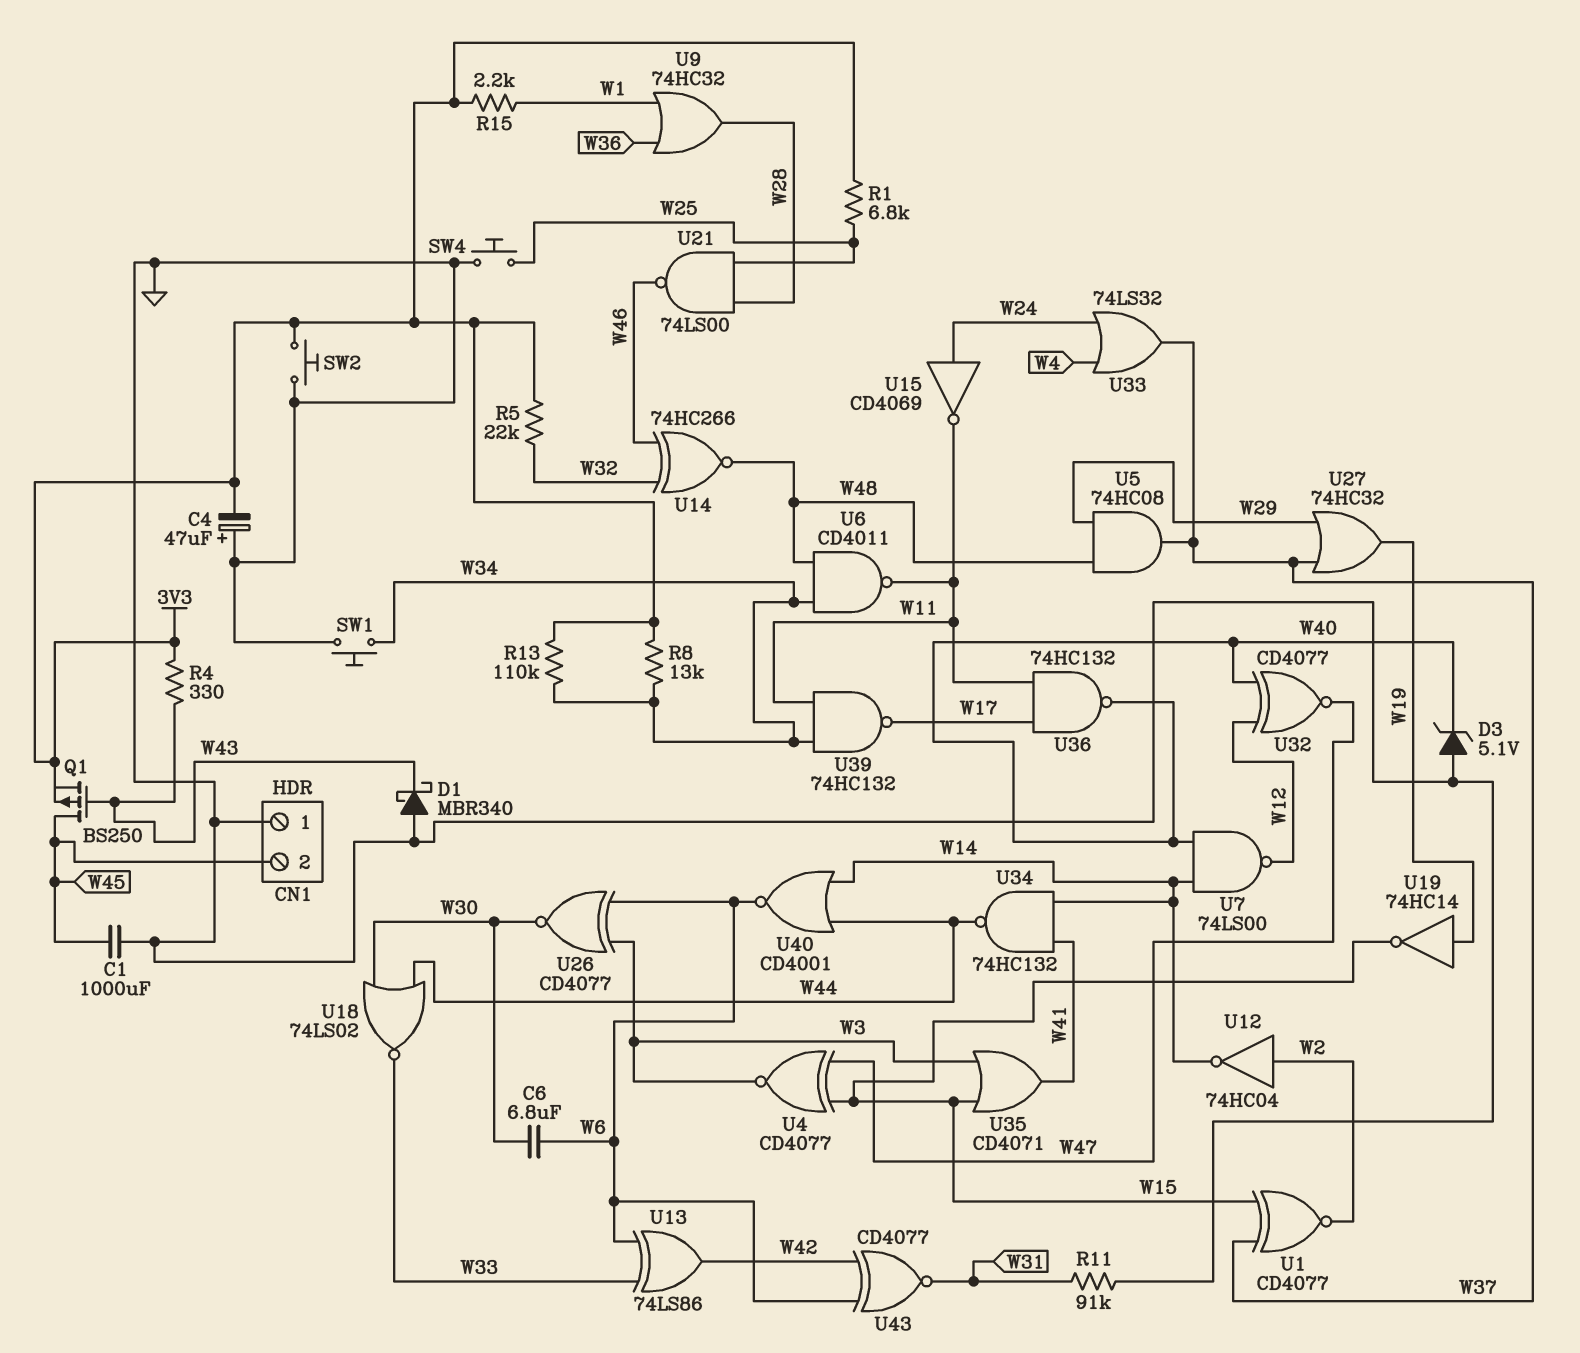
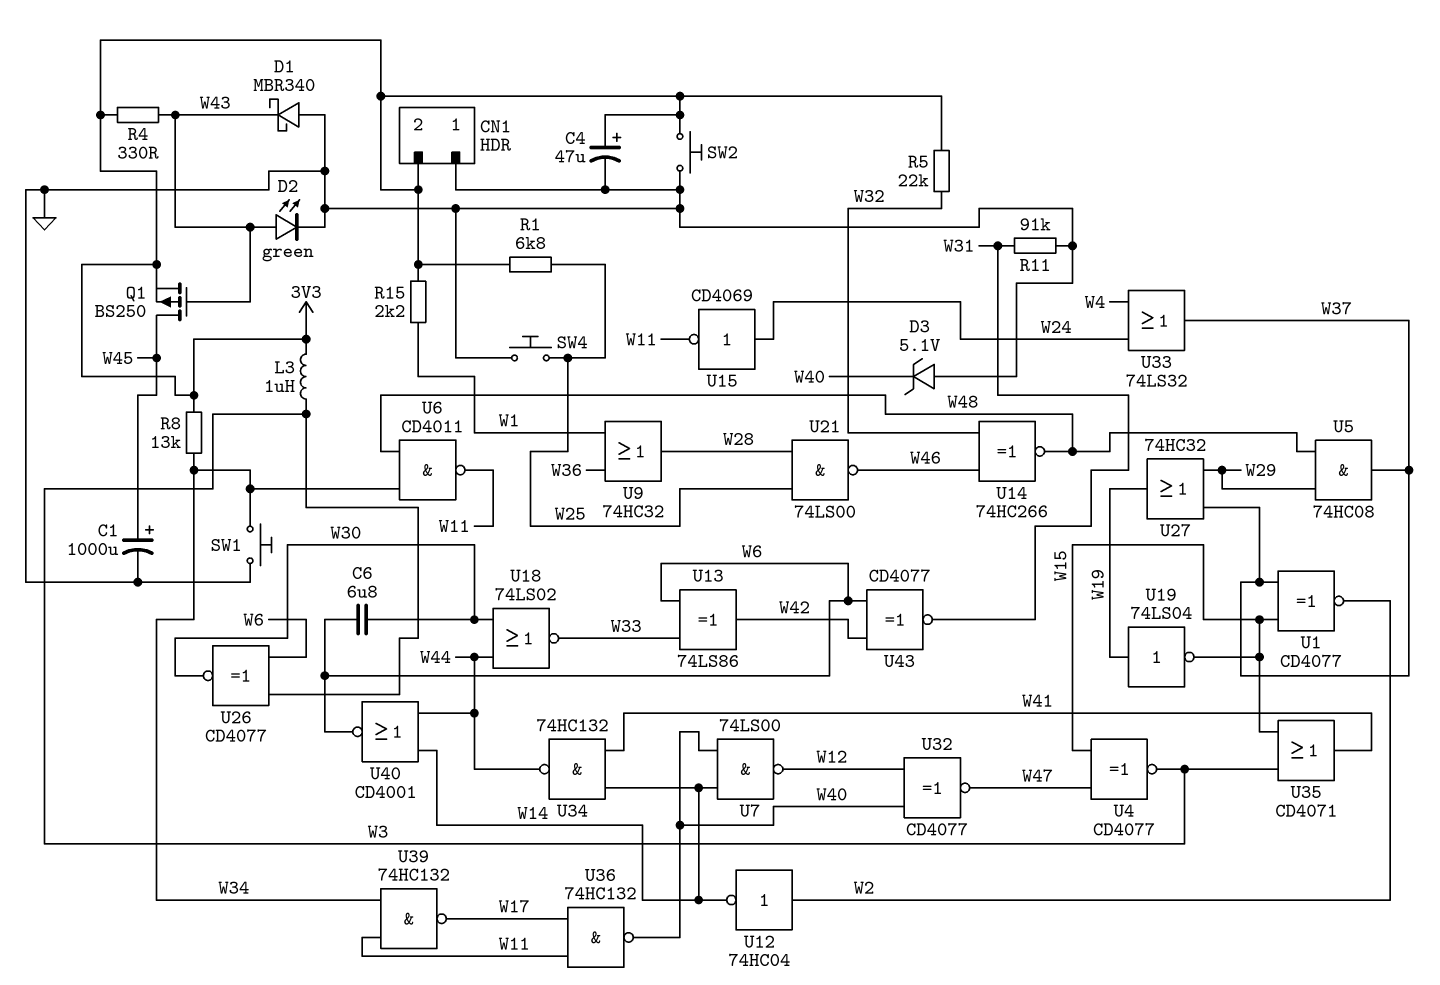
C1: 1000uF (GND, W45) -> 1000uF (plus W45, minus GND)
C4: 47uF (plus GND, minus 3V3) -> 47uF (plus 3V3, minus GND)
CN1 pin 2: W45 -> 3V3
D2: none -> LED green (A W43, K GND)
L3: none -> 1uH (3V3, W3)
R13: 110k (3V3, W34) -> none
U19: NOT 74HC14 (in W19, out W15) -> NOT 74LS04 (in W19, out W15)

